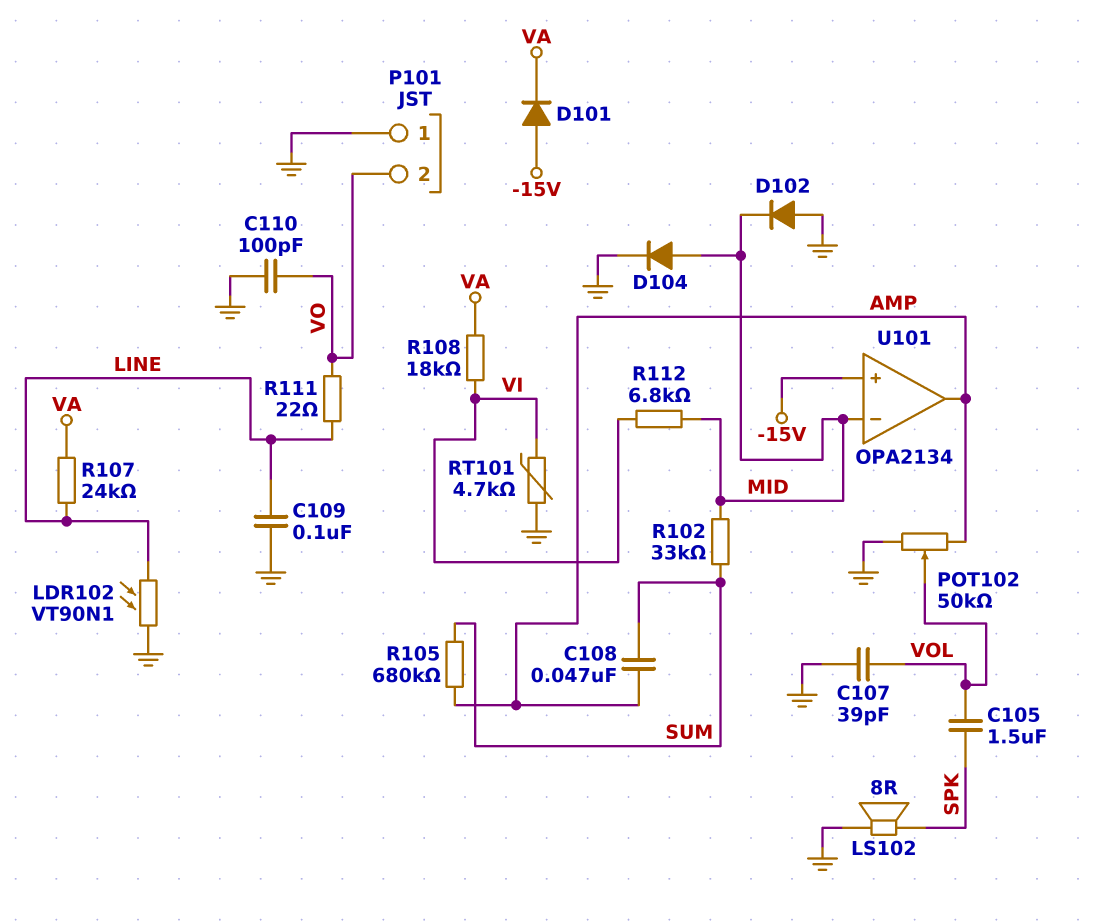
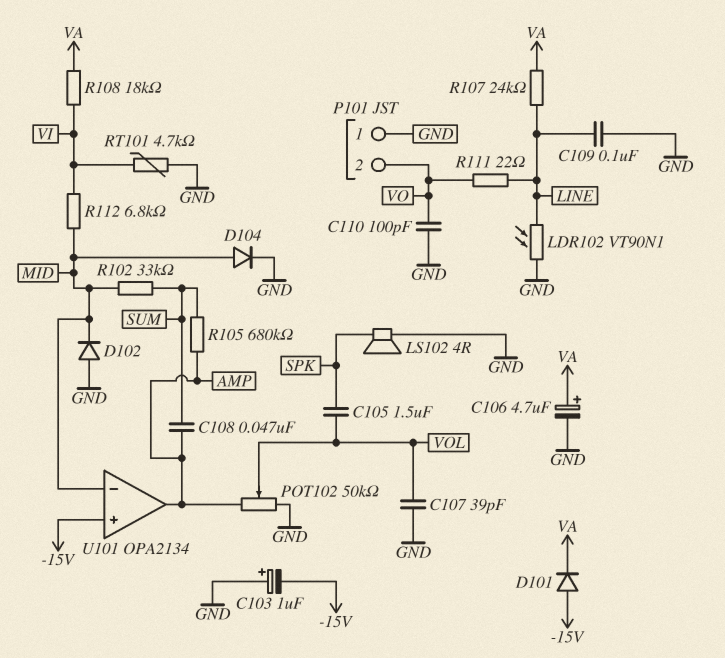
C103: none -> 1uF (plus GND, minus -15V)
C106: none -> 4.7uF (plus VA, minus GND)
LS102: speaker 8R (GND, SPK) -> speaker 4R (GND, SPK)

